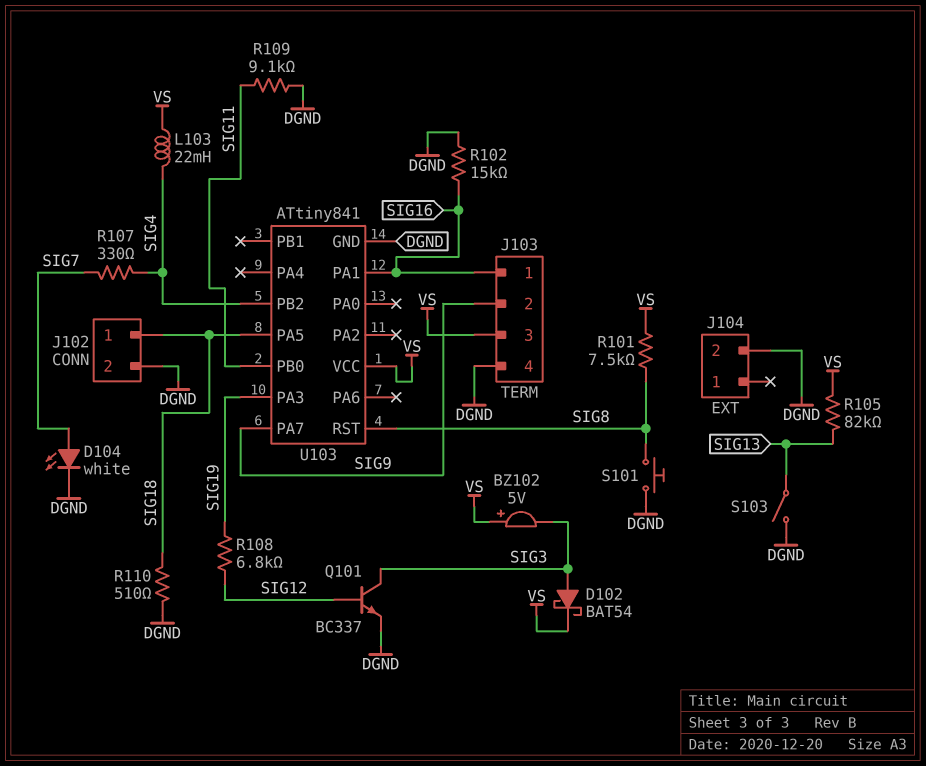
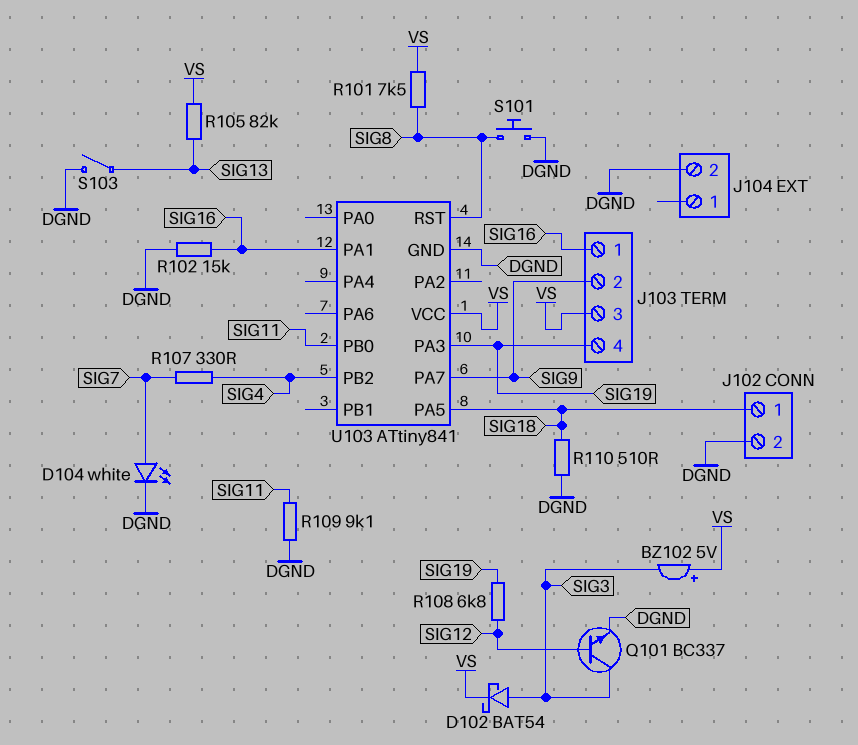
J103 pin 4: DGND -> SIG19
L103: 22mH (SIG4, VS) -> none

